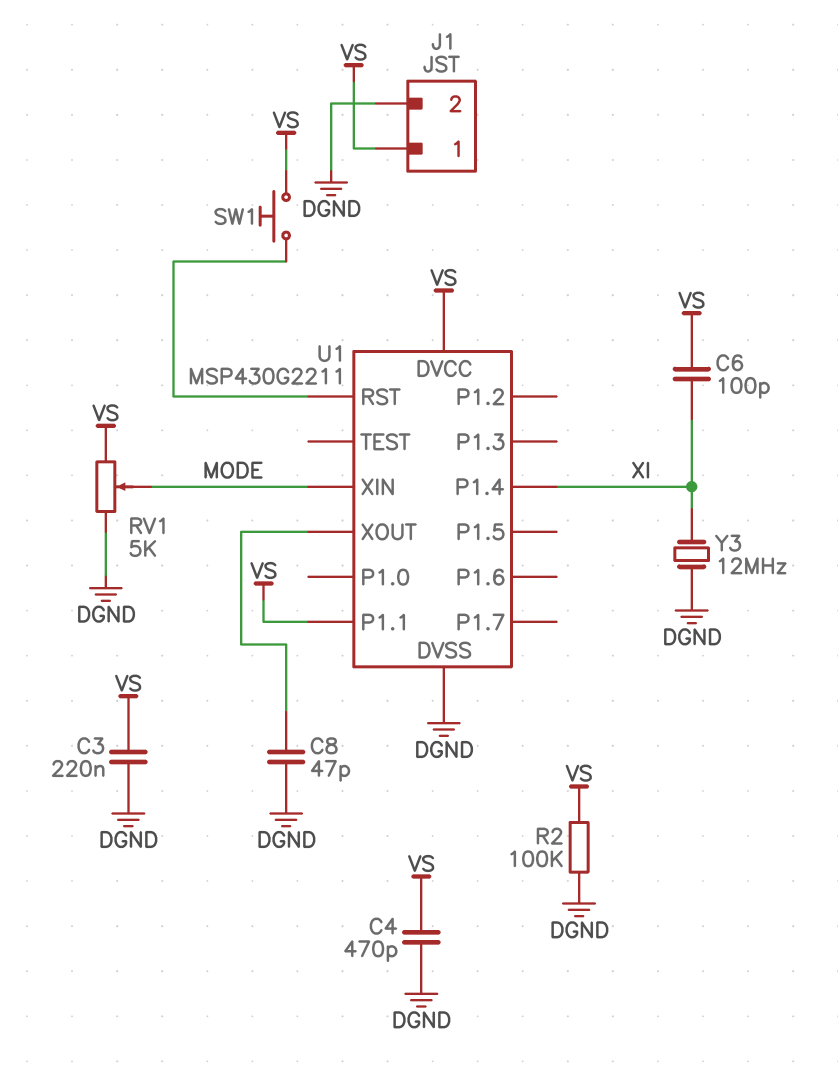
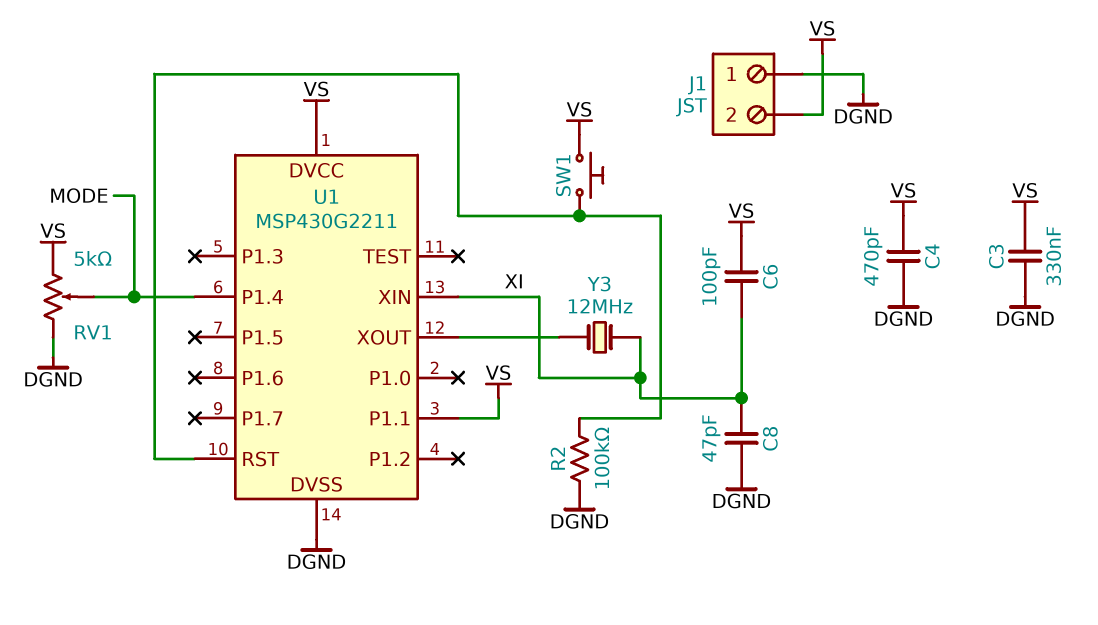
C3: 220nF (DGND, VS) -> 330nF (DGND, VS)
C8: 47pF (DGND, U1/XOUT) -> 47pF (DGND, XI)
J1 pin 1: VS -> DGND
J1 pin 2: DGND -> VS
R2: 100k (DGND, VS) -> 100k (DGND, U1/RST)
U1 pin P1.4: XI -> MODE
U1 pin XIN: MODE -> XI
Y3: 12MHz (DGND, XI) -> 12MHz (U1/XOUT, XI)

